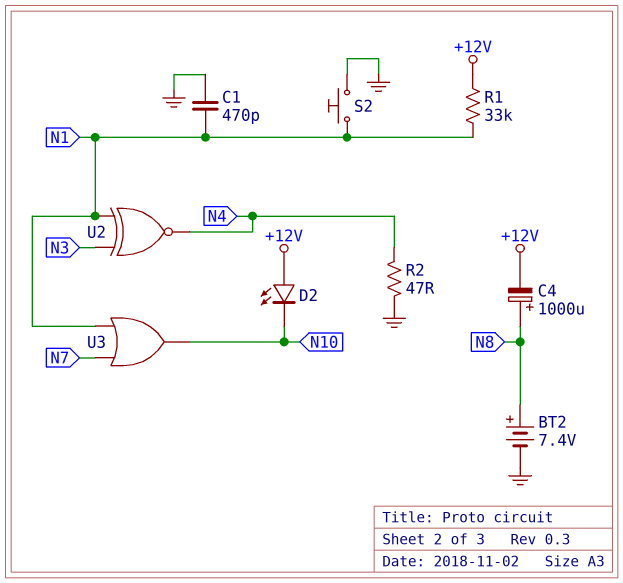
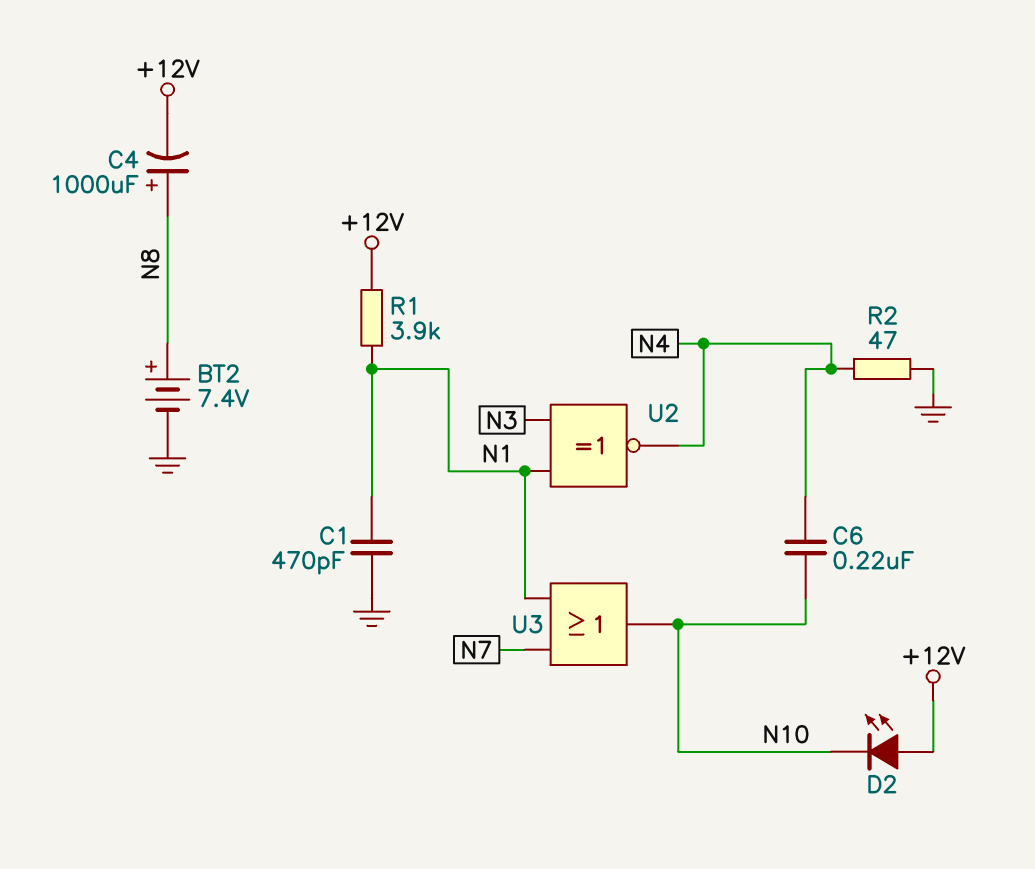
C6: none -> 220nF (N4, N10)
R1: 33k (+12V, N1) -> 3.9k (+12V, N1)
S2: button (GND, N1) -> none

